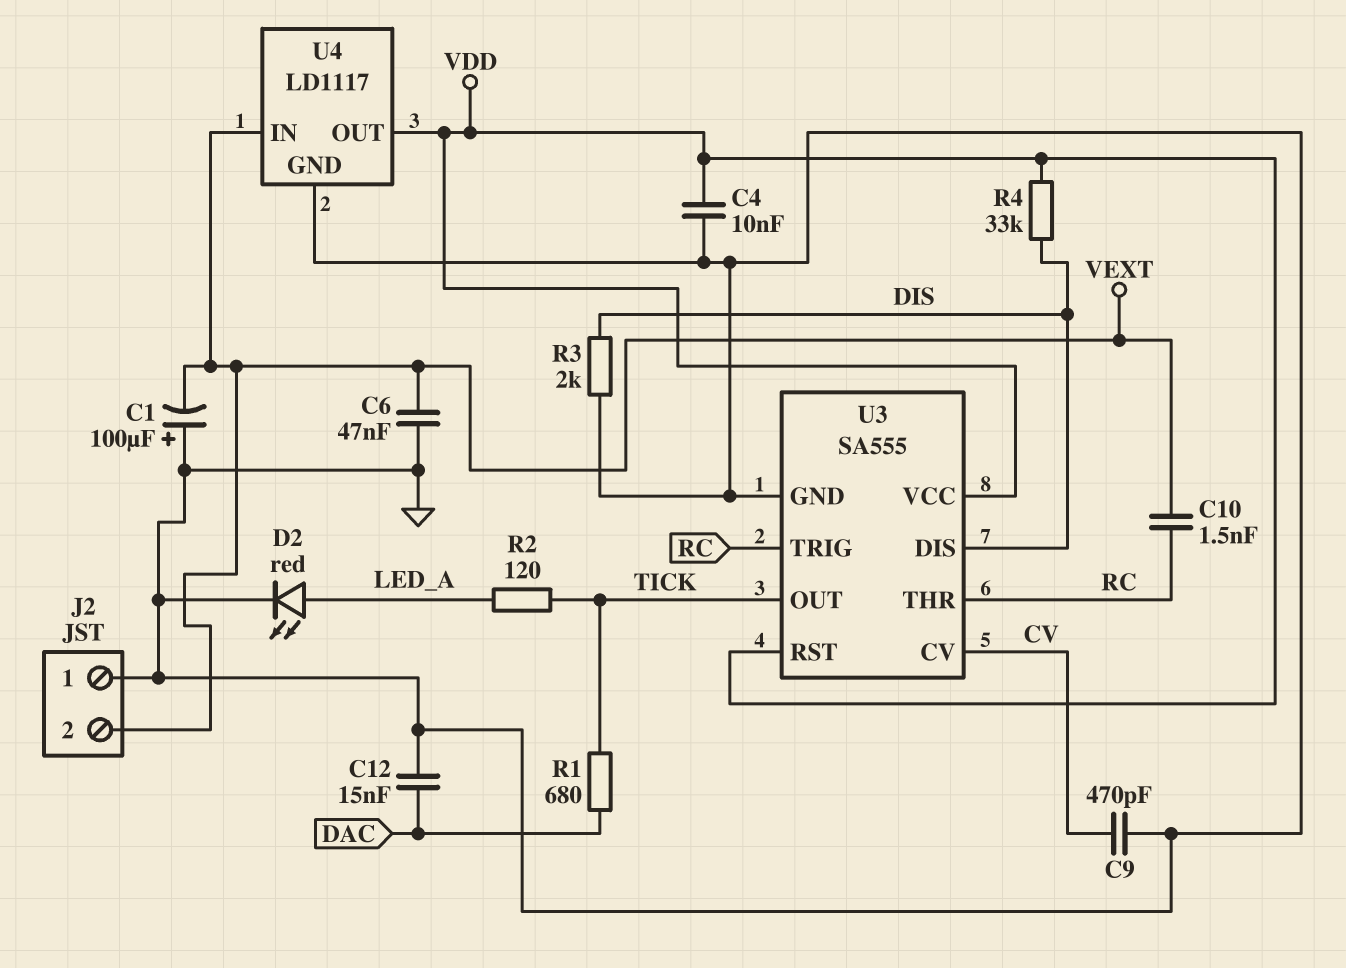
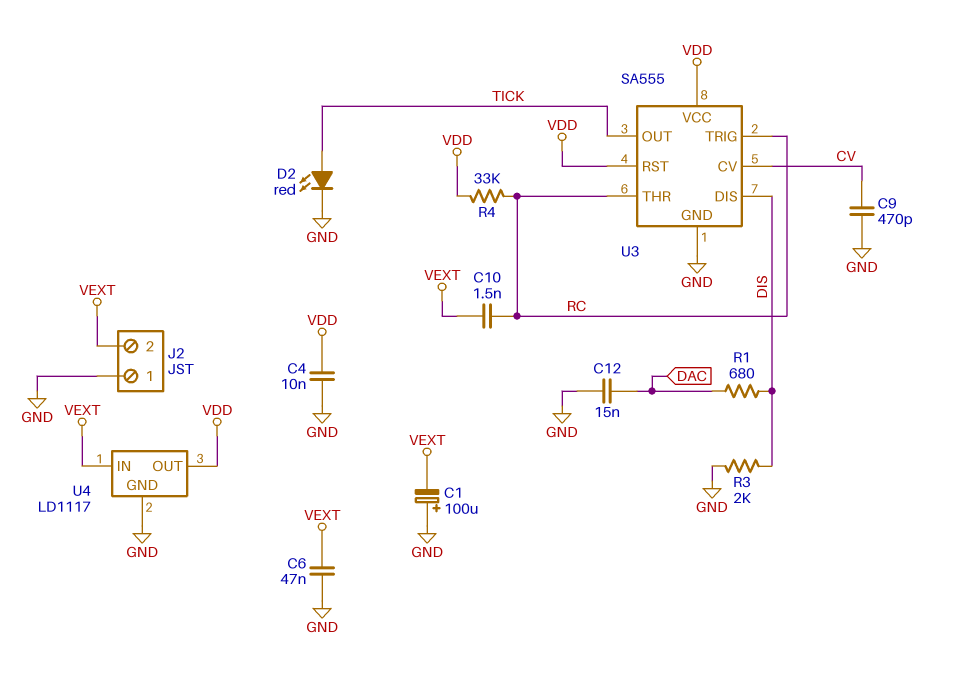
D2: LED red (A LED_A, K GND) -> LED red (A TICK, K GND)
R1: 680 (DAC, TICK) -> 680 (DAC, DIS)
R2: 120 (LED_A, TICK) -> none
R4: 33k (DIS, VDD) -> 33k (RC, VDD)

